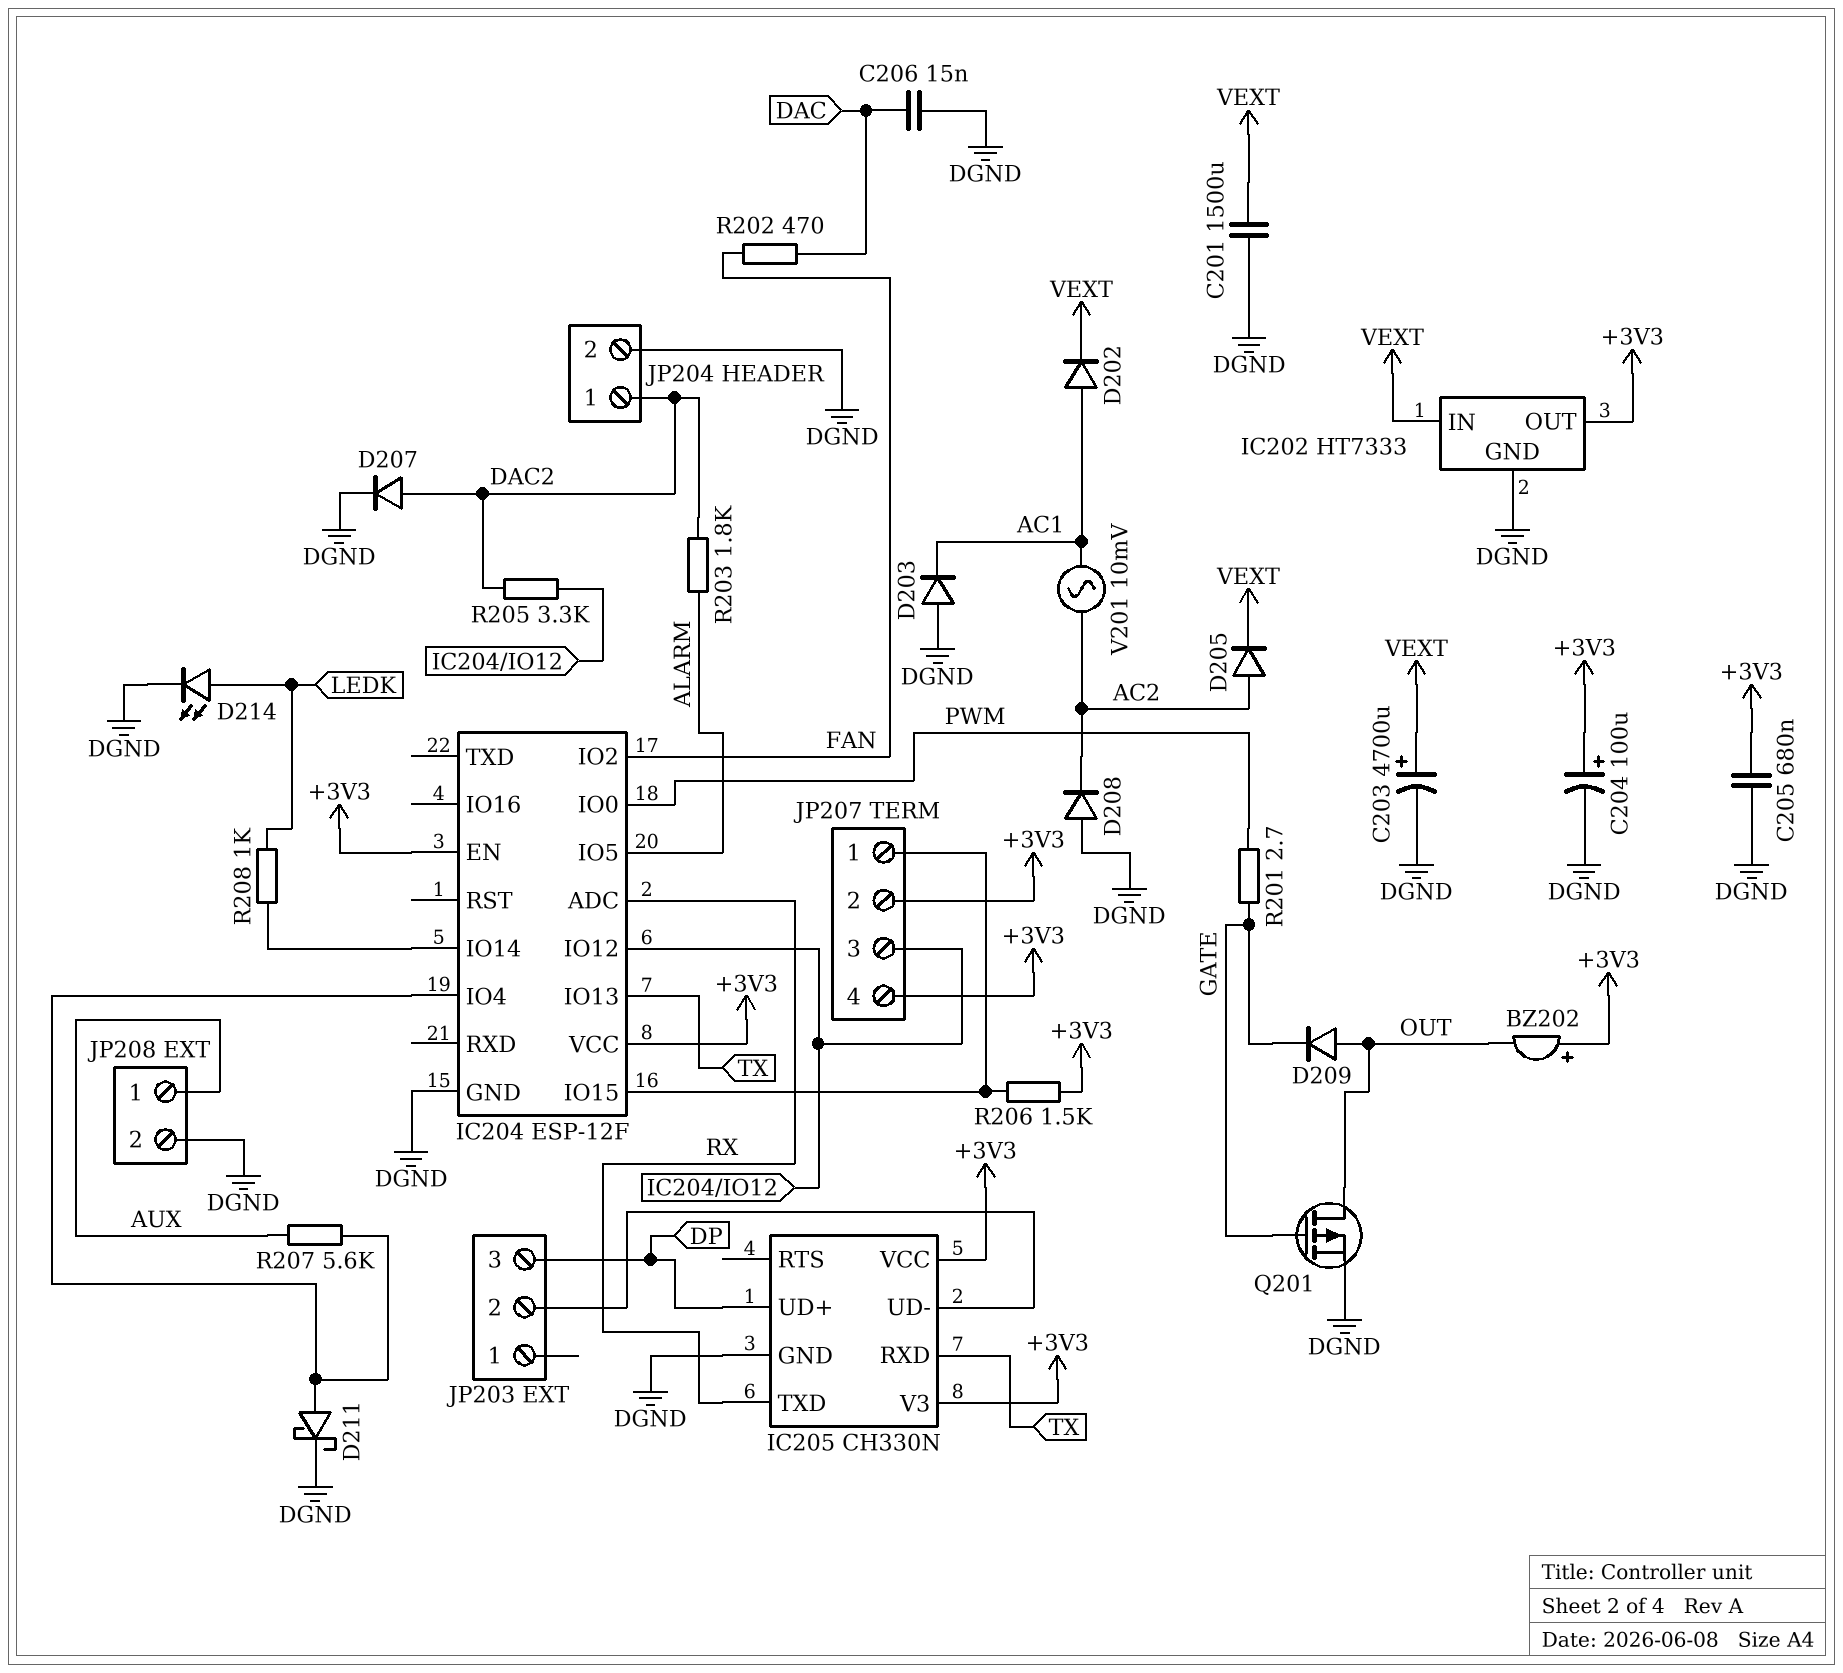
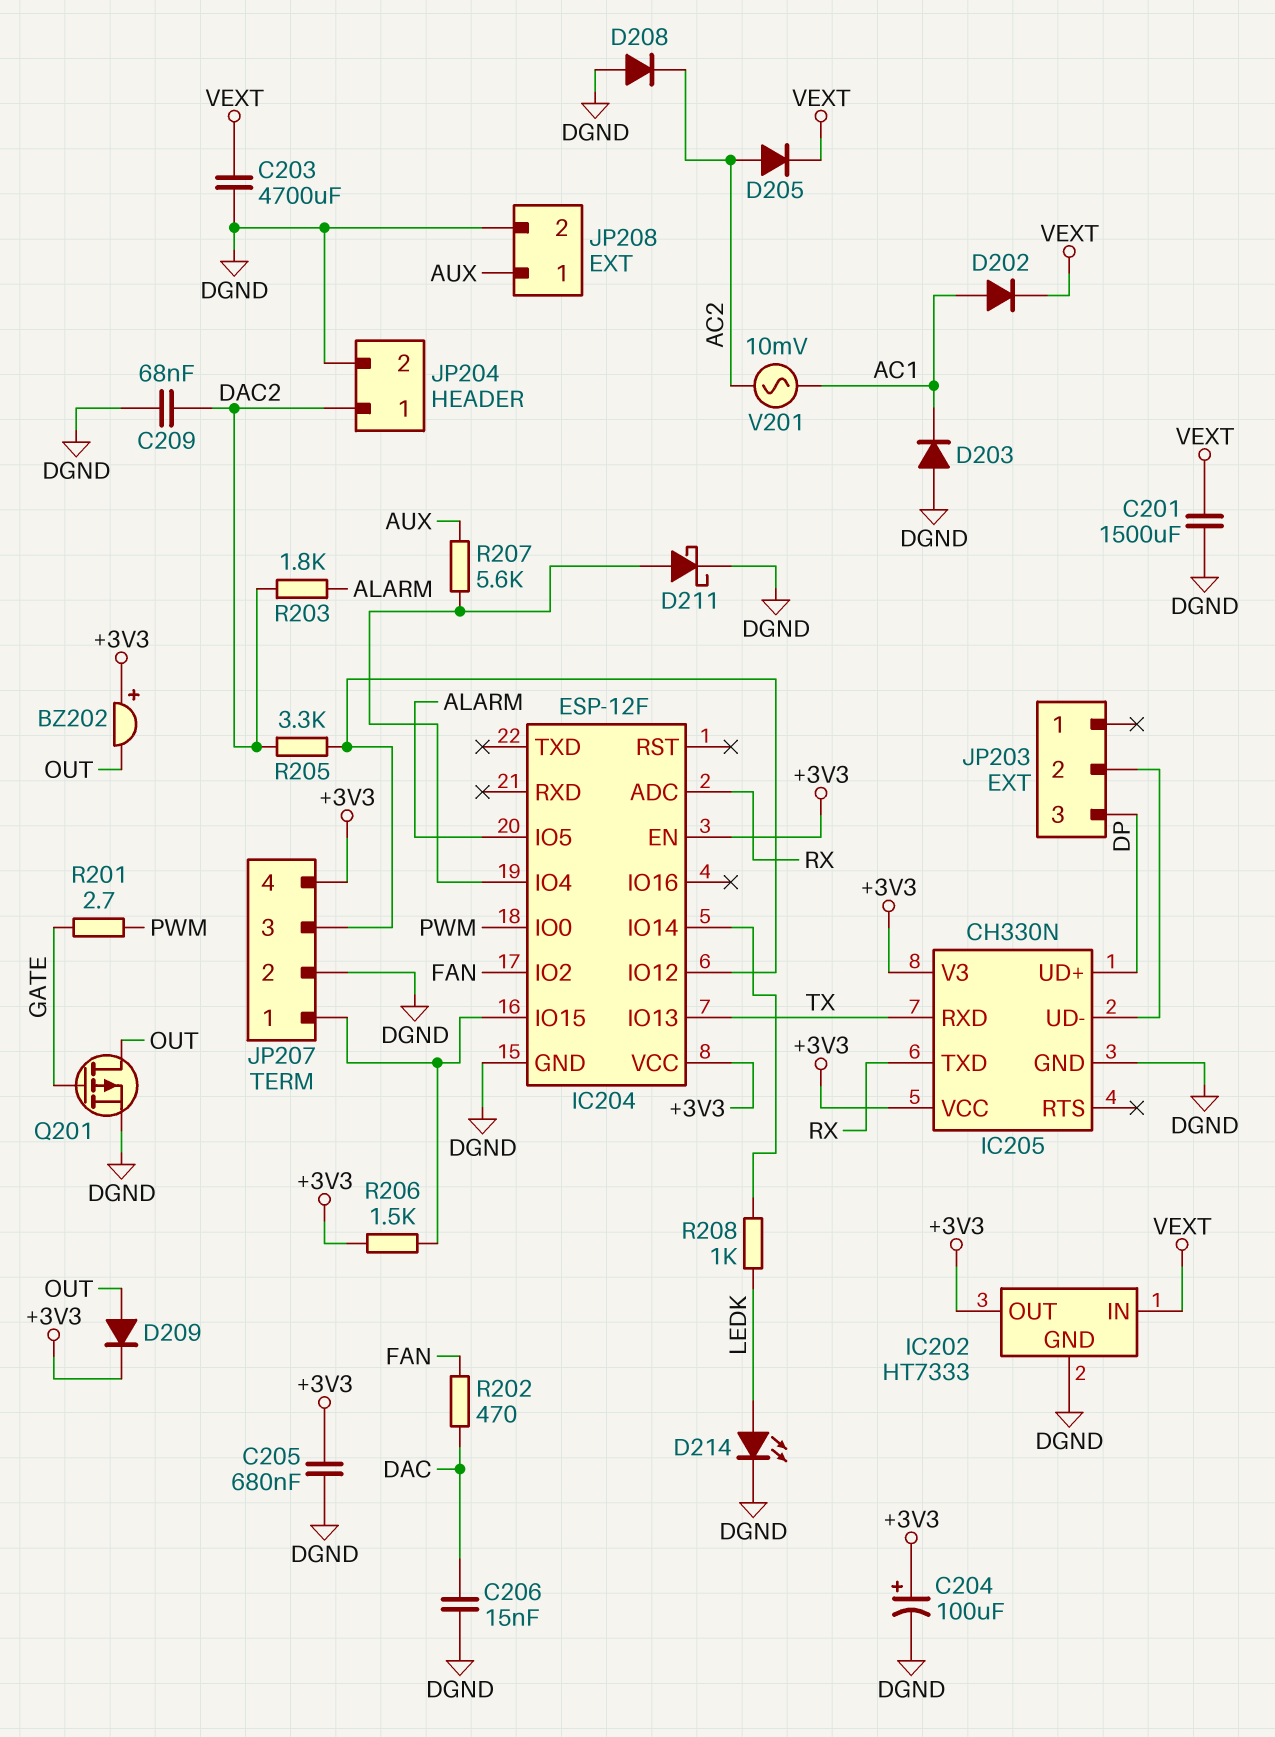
C203: 4700uF (plus VEXT, minus DGND) -> 4700uF (DGND, VEXT)
C209: none -> 68nF (DAC2, DGND)
D207: diode (A DAC2, K DGND) -> none
D209: diode (A OUT, K GATE) -> diode (A OUT, K +3V3)
JP207 pin 2: +3V3 -> DGND

